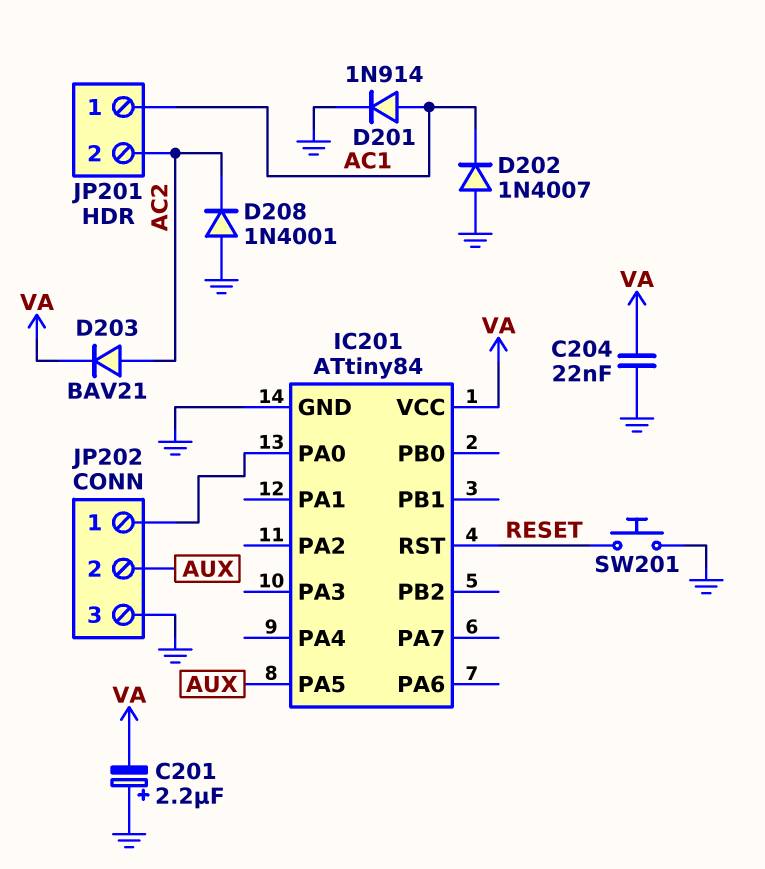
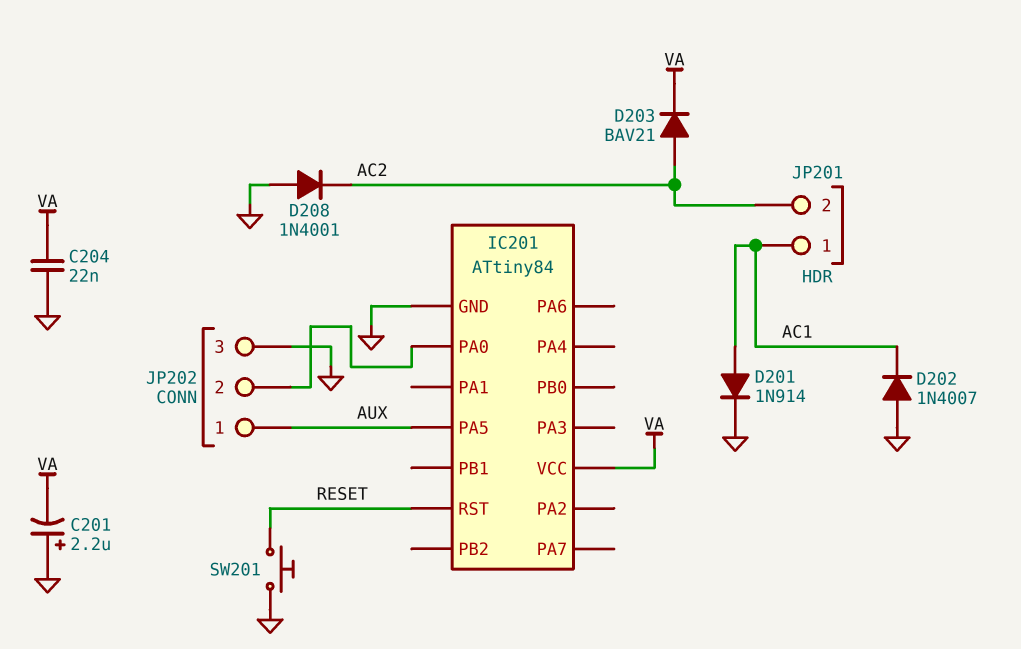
JP202 pin 1: IC201/PA0 -> AUX
JP202 pin 2: AUX -> IC201/PA0

